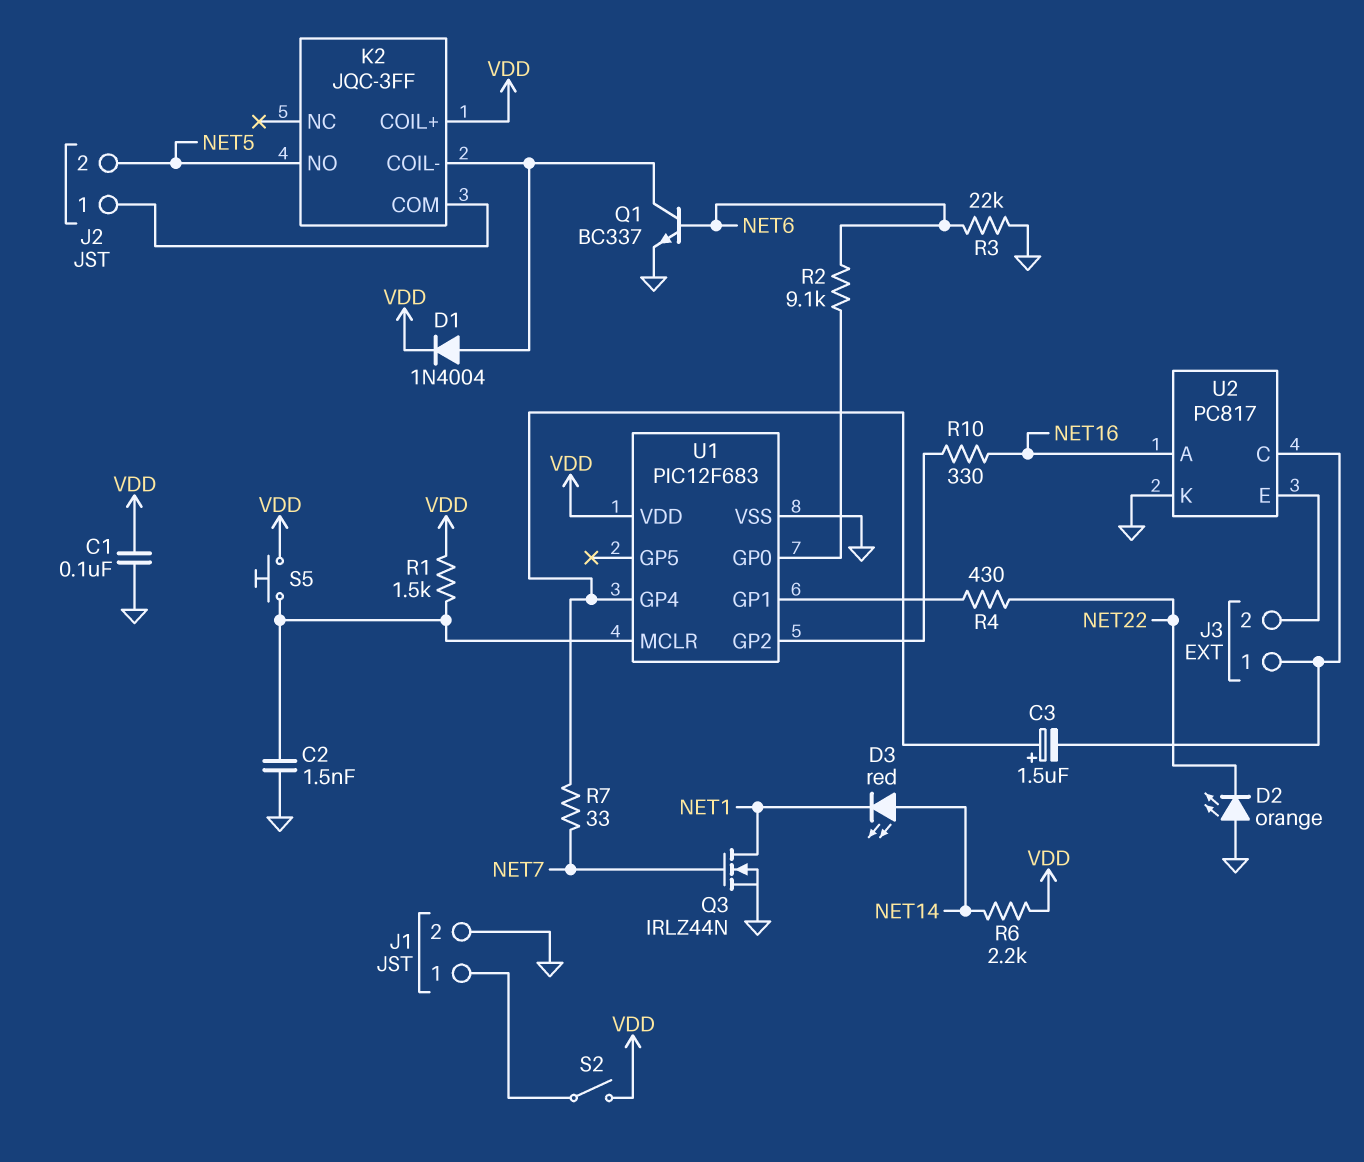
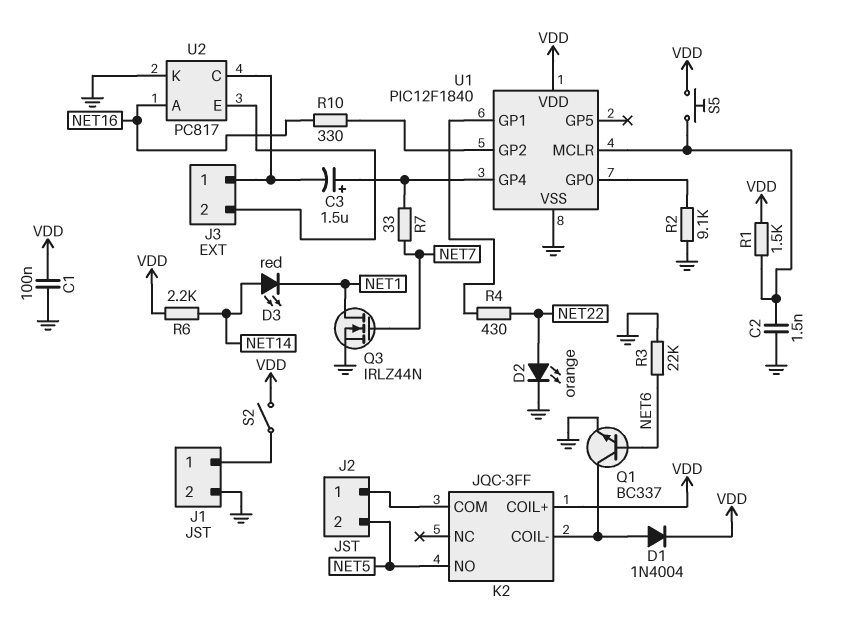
D2: LED orange (A GND, K NET22) -> LED orange (A NET22, K GND)
R2: 9.1k (NET6, U1/GP0) -> 9.1k (GND, U1/GP0)
U1: PIC12F683 -> PIC12F1840

